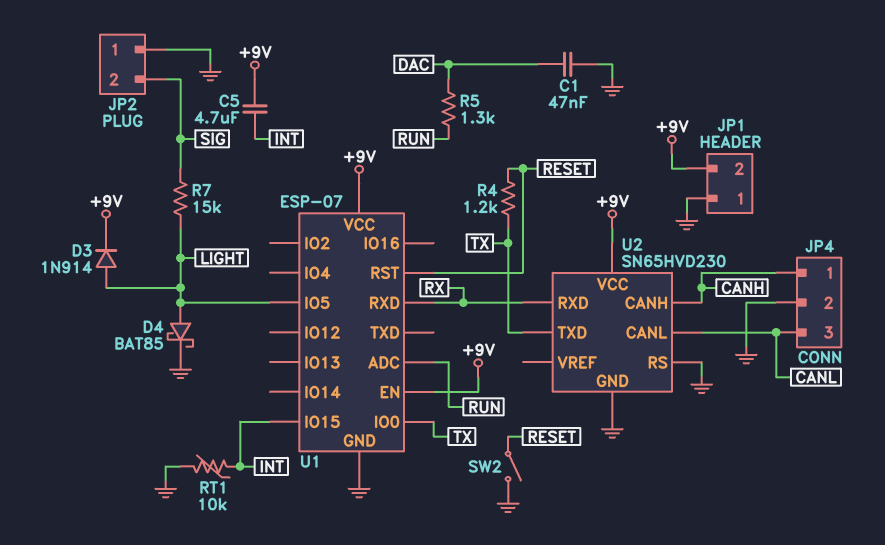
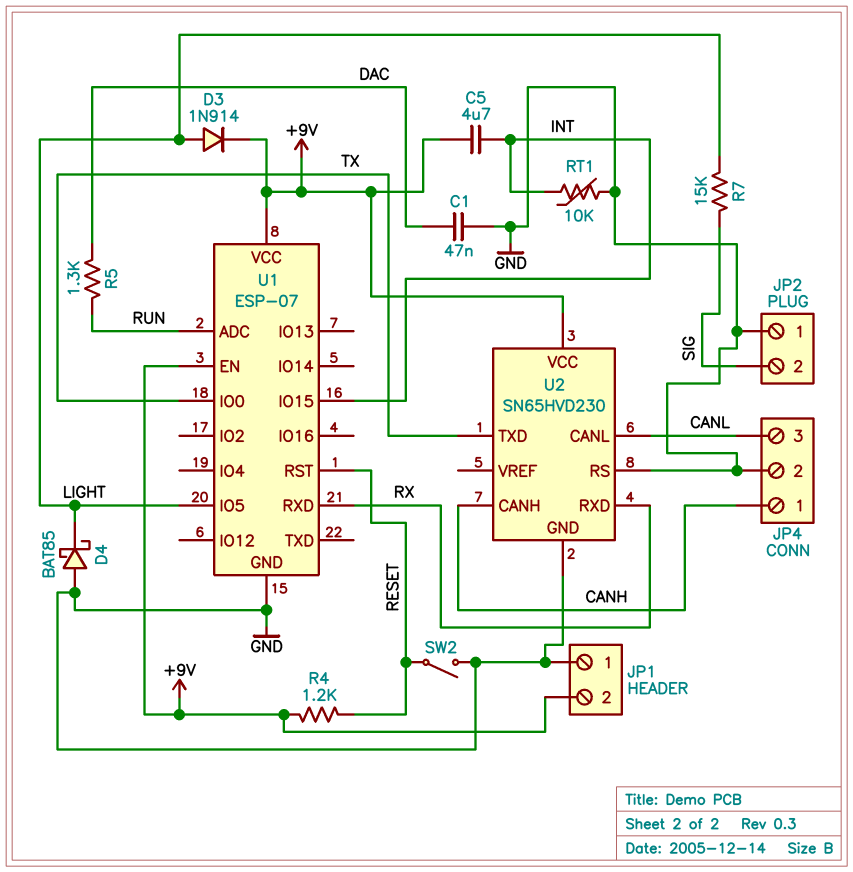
D4: schottky BAT85 (A LIGHT, K GND) -> schottky BAT85 (A GND, K LIGHT)
R4: 1.2k (RESET, TX) -> 1.2k (+9V, RESET)

